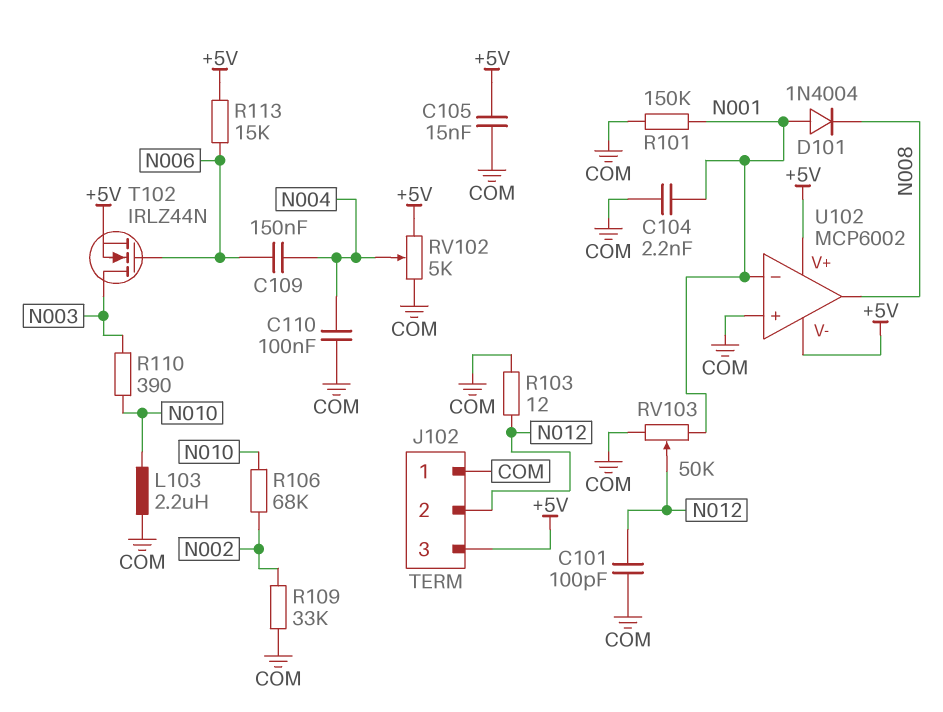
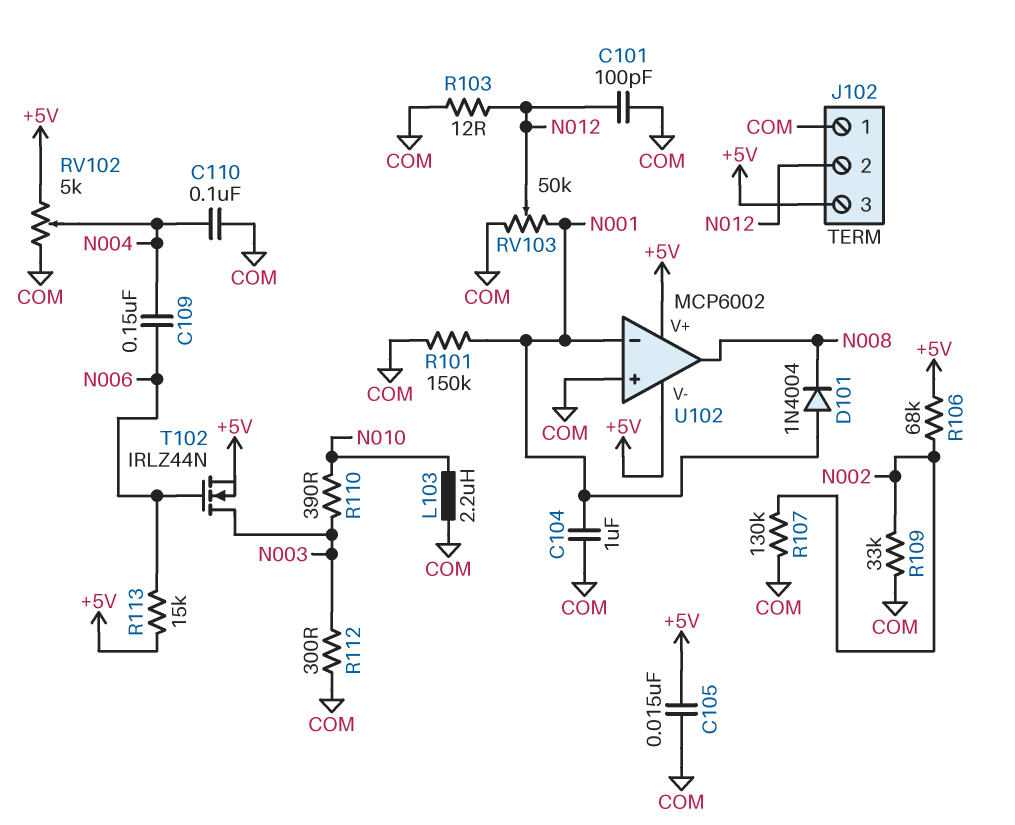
C104: 2.2nF (COM, N001) -> 1uF (COM, N001)
R106: 68k (N002, N010) -> 68k (+5V, N002)
R107: none -> 130k (COM, N002)
R112: none -> 300 (COM, N003)

